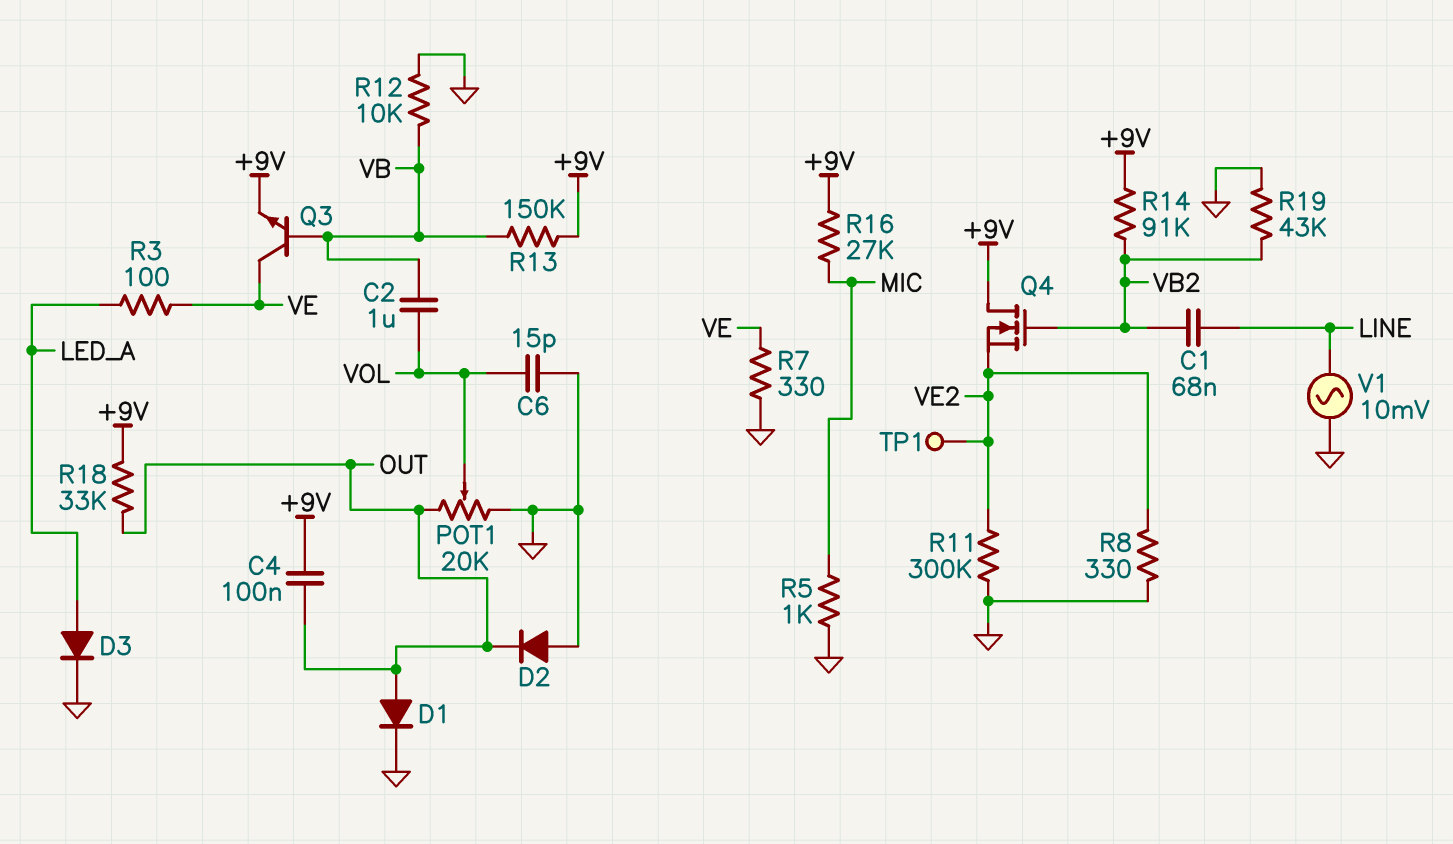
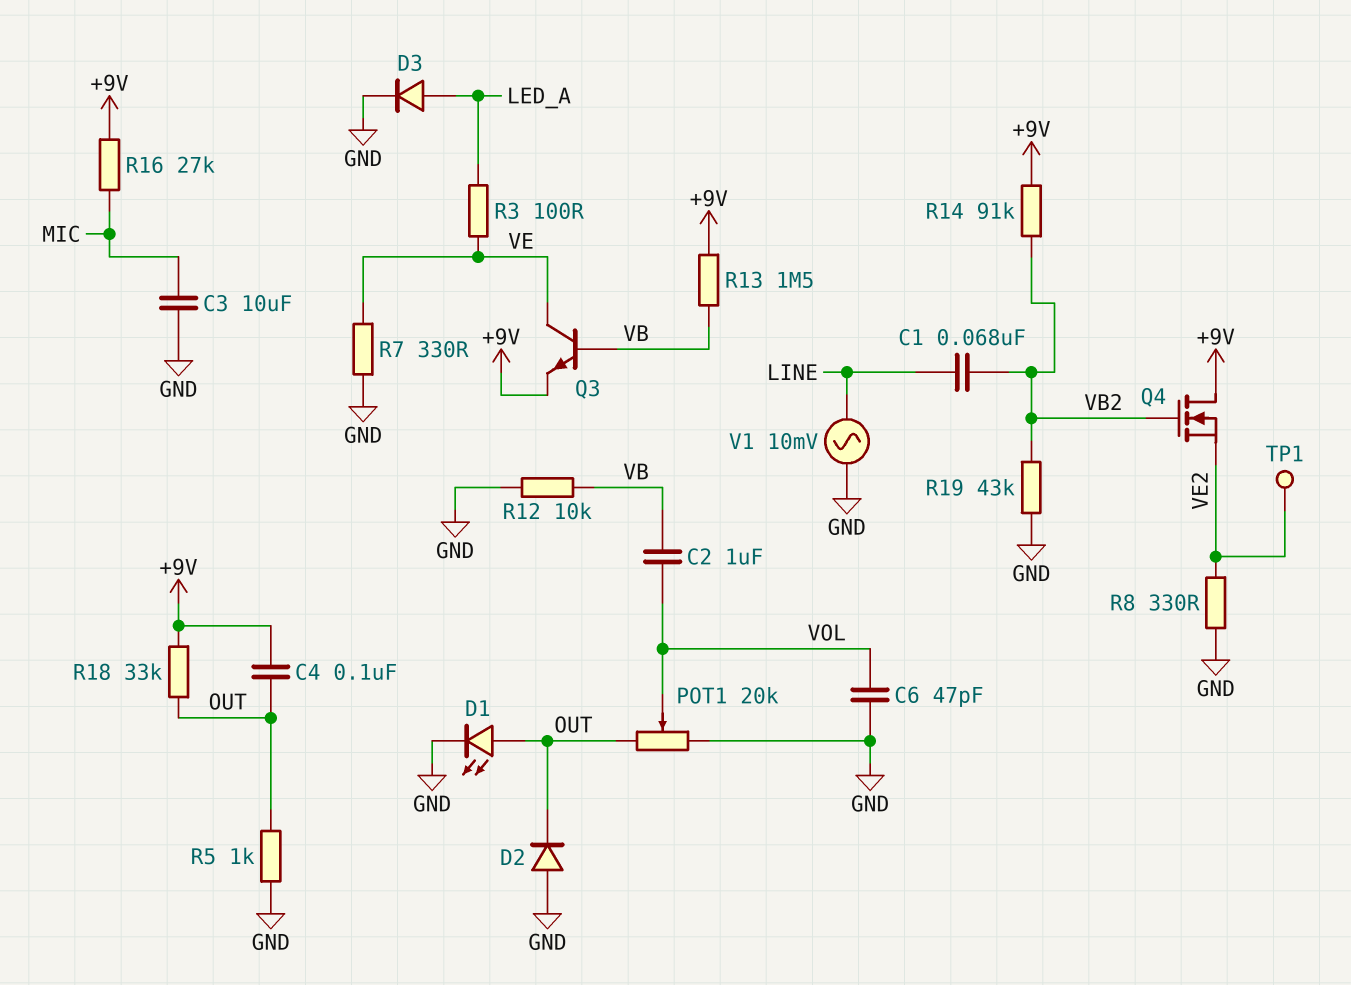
C3: none -> 10uF (GND, MIC)
C6: 15pF (GND, VOL) -> 47pF (GND, VOL)
D1: diode (A OUT, K GND) -> LED (A OUT, K GND)
R5: 1k (GND, MIC) -> 1k (GND, OUT)
R11: 300k (GND, VE2) -> none
R13: 150k (+9V, VB) -> 1.5M (+9V, VB)

